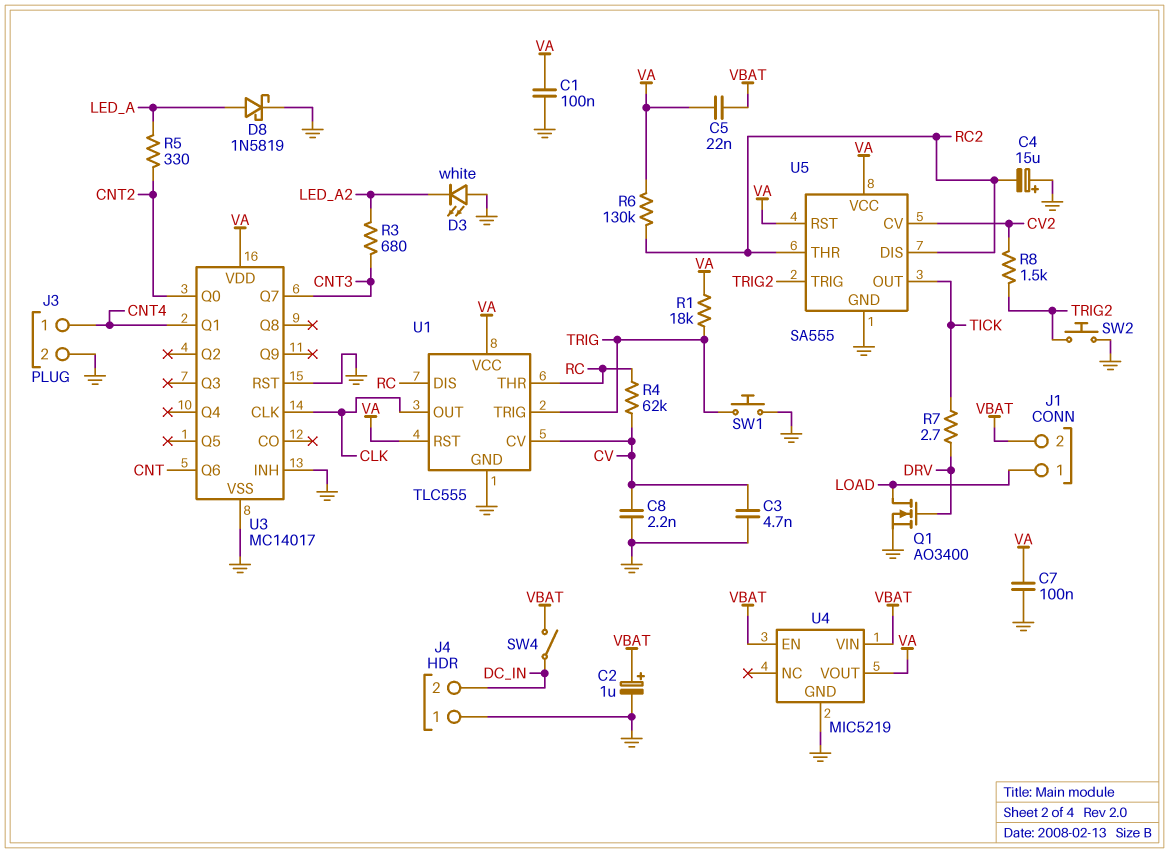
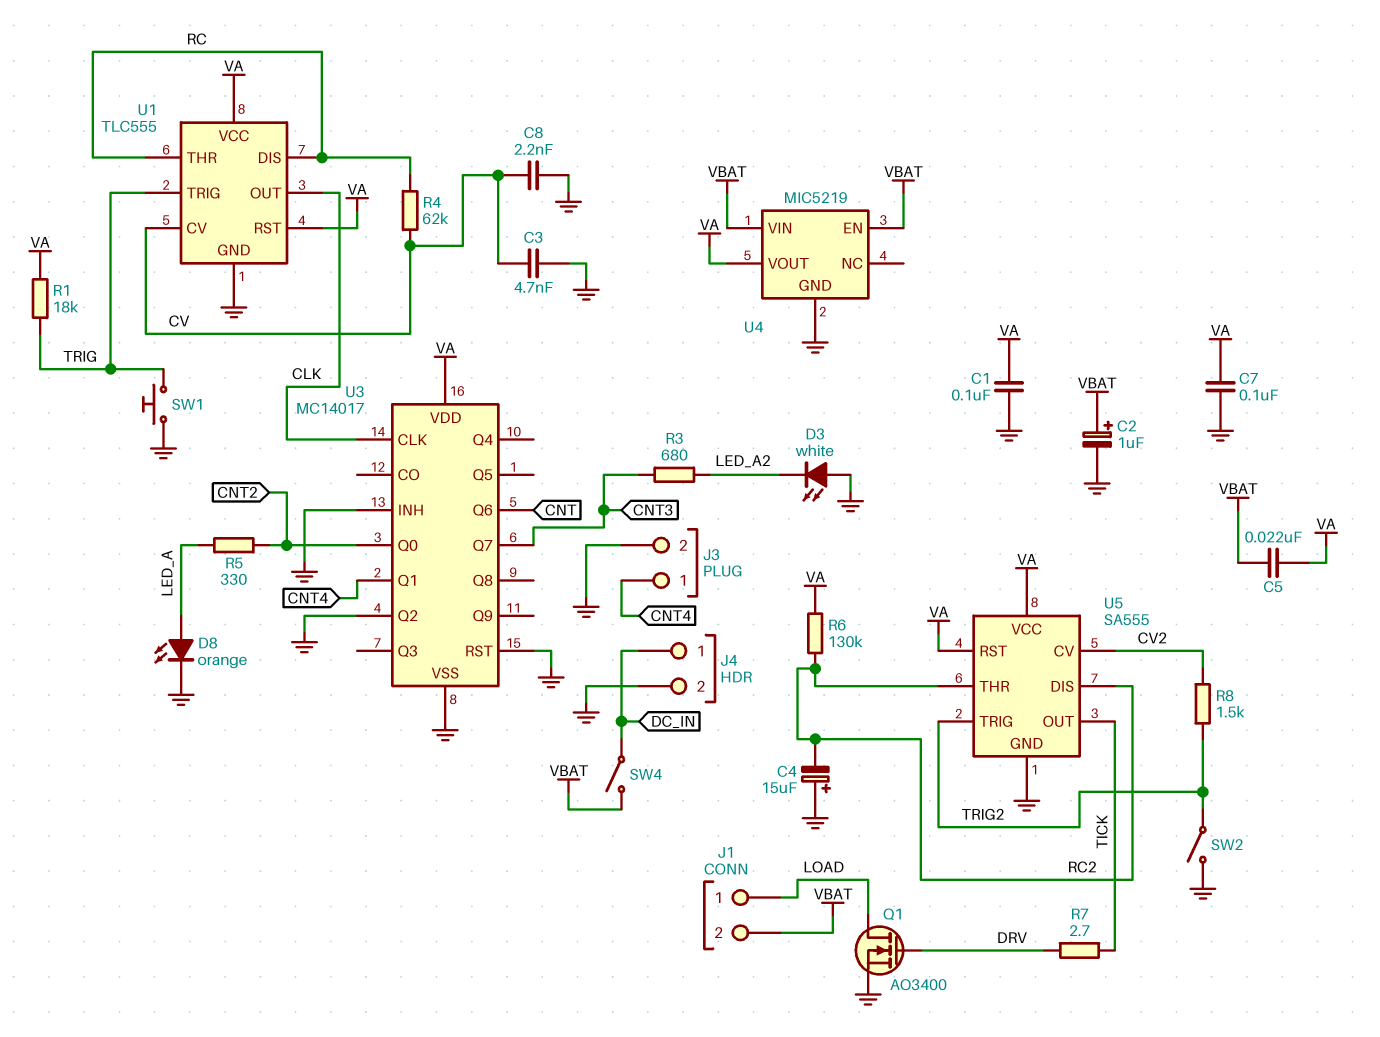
D8: schottky 1N5819 (A LED_A, K GND) -> LED orange (A LED_A, K GND)
J4 pin 1: GND -> DC_IN
J4 pin 2: DC_IN -> GND
SW2: button (GND, TRIG2) -> switch (GND, TRIG2)
U3 pin Q2: none -> GND

